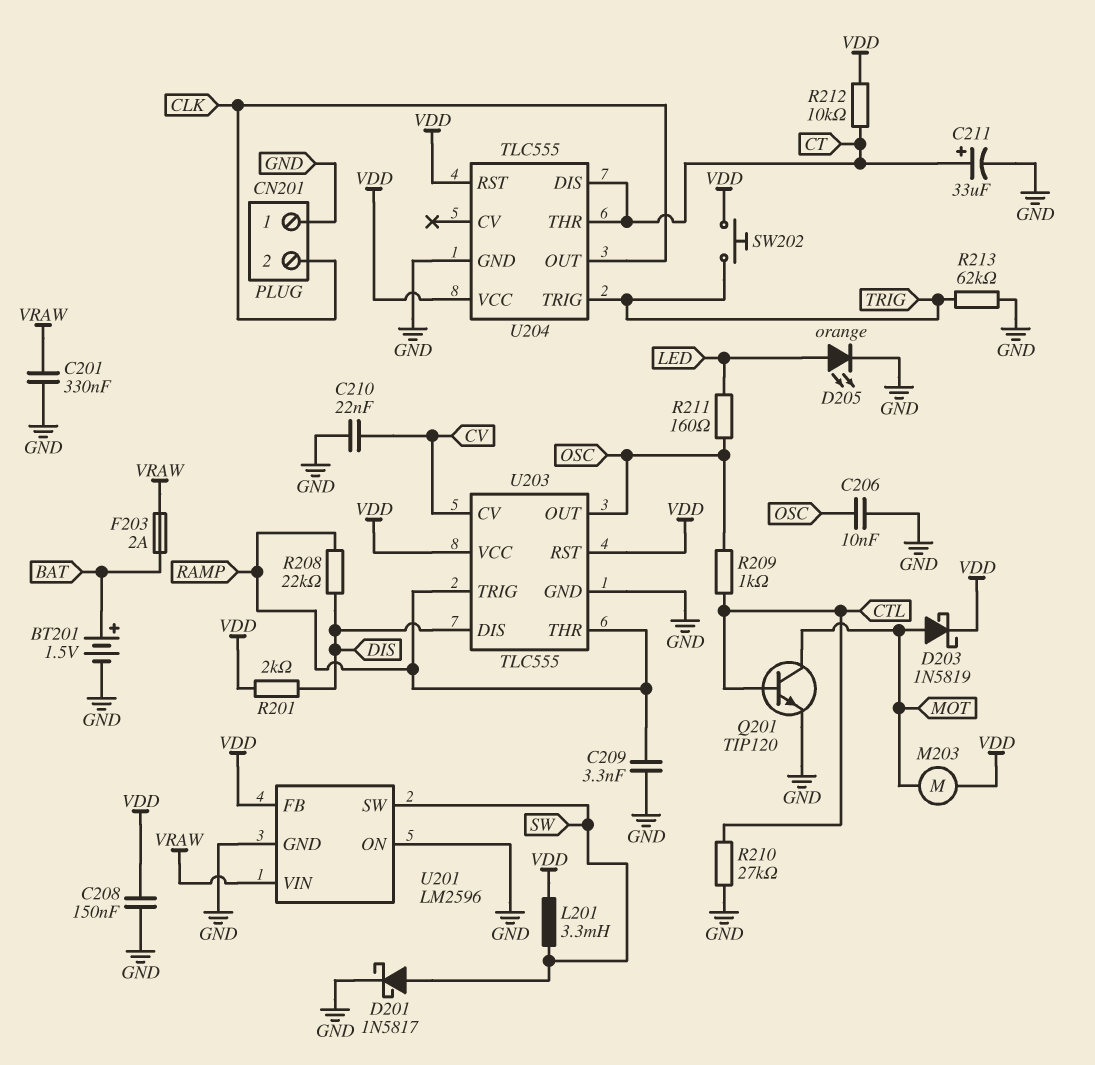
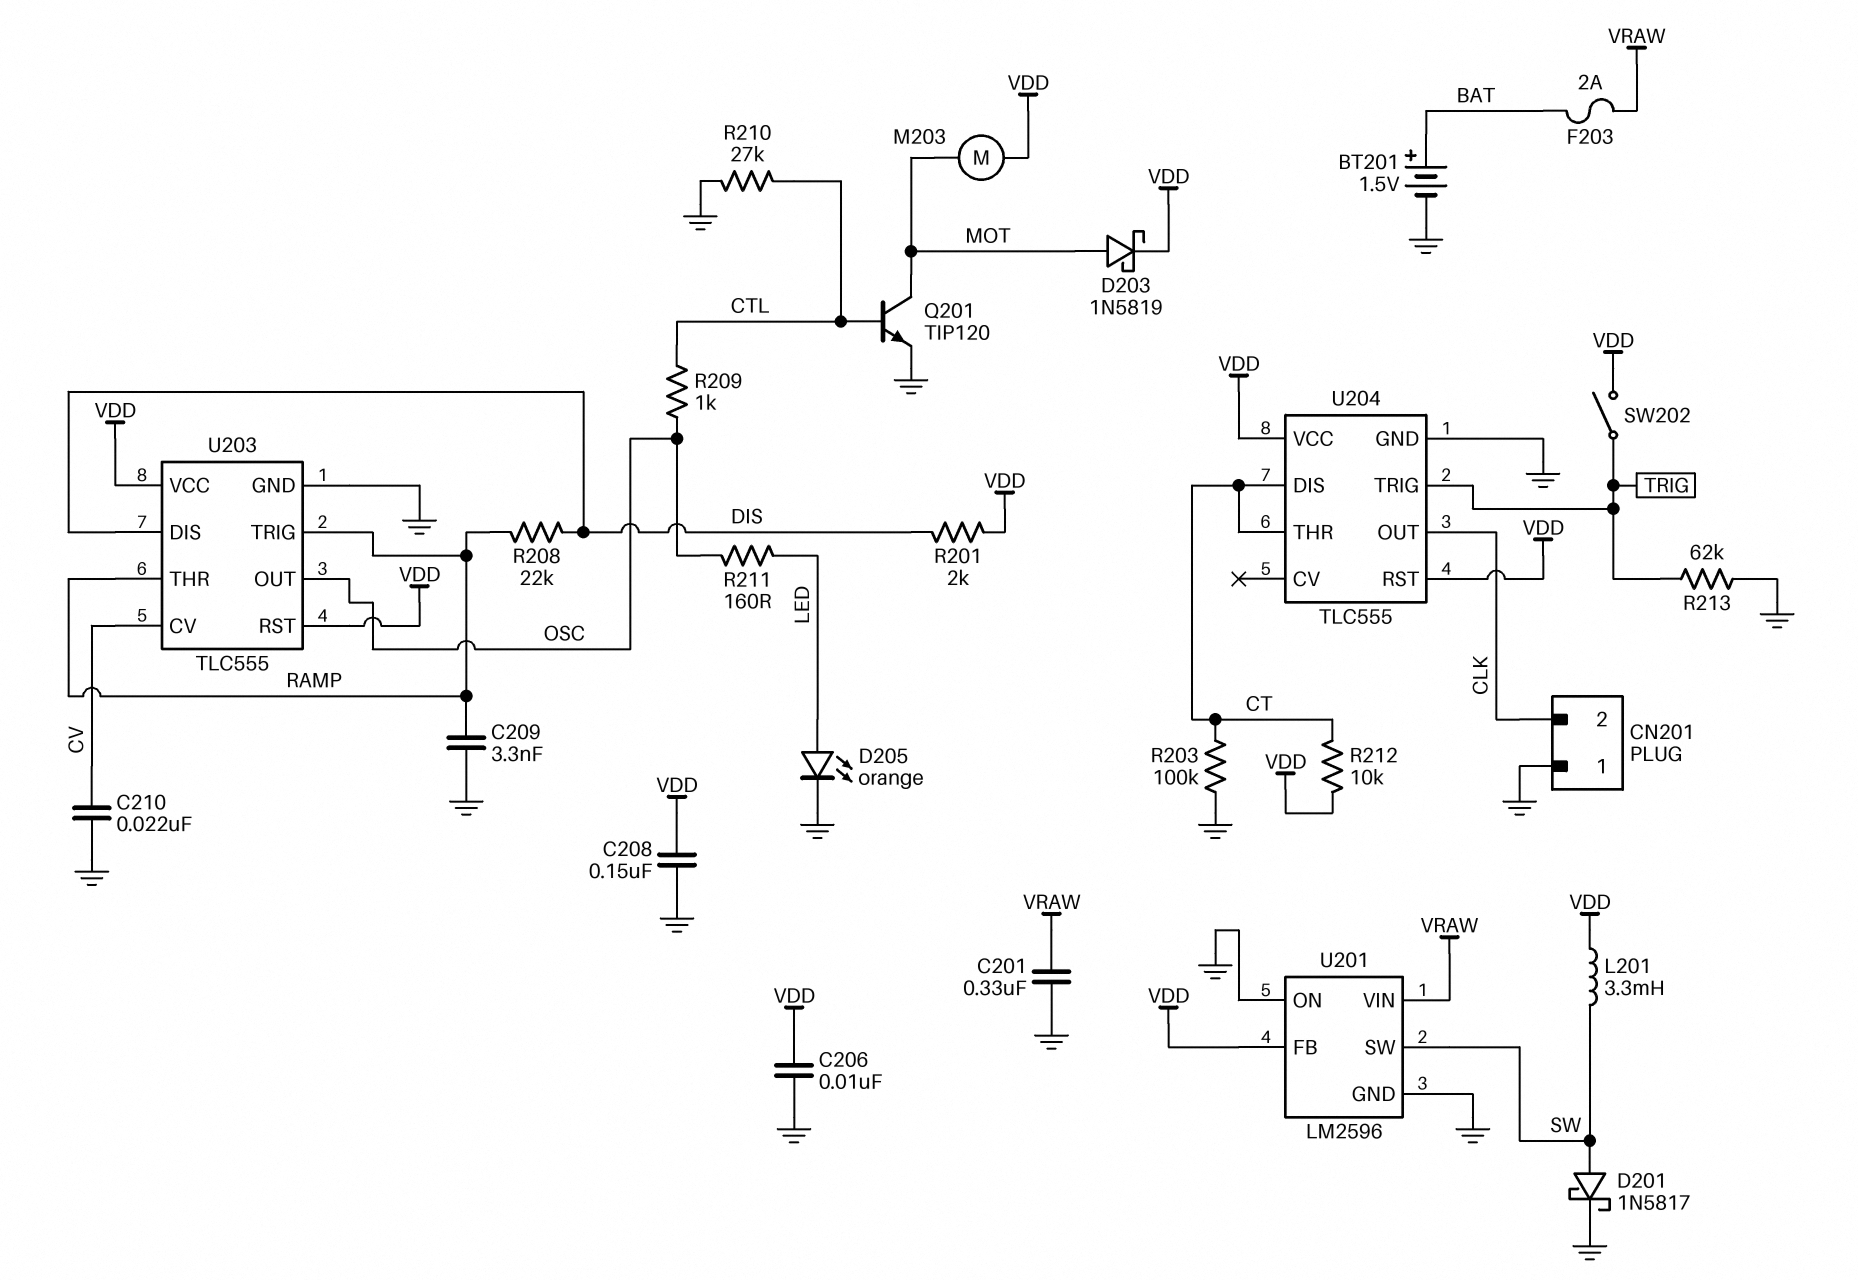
C206: 10nF (GND, OSC) -> 10nF (GND, VDD)
C211: 33uF (plus CT, minus GND) -> none
R203: none -> 100k (CT, GND)
SW202: button (TRIG, VDD) -> switch (TRIG, VDD)

